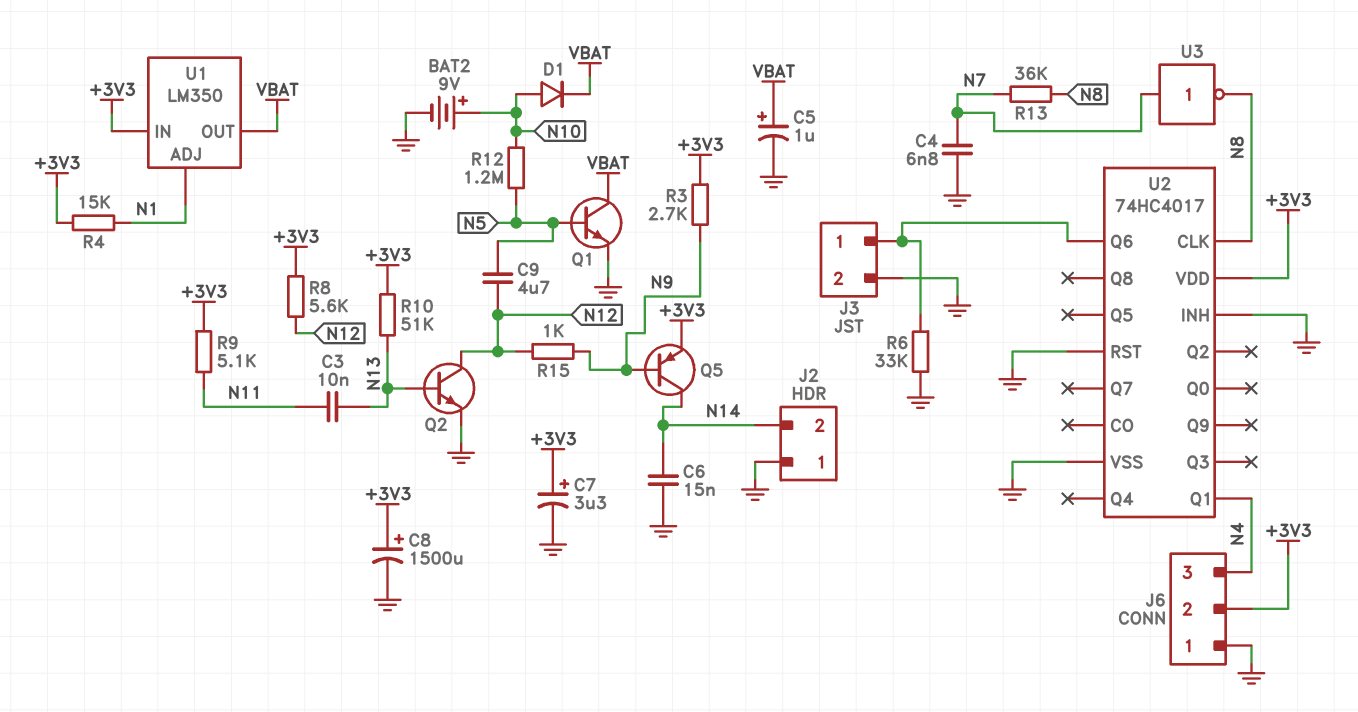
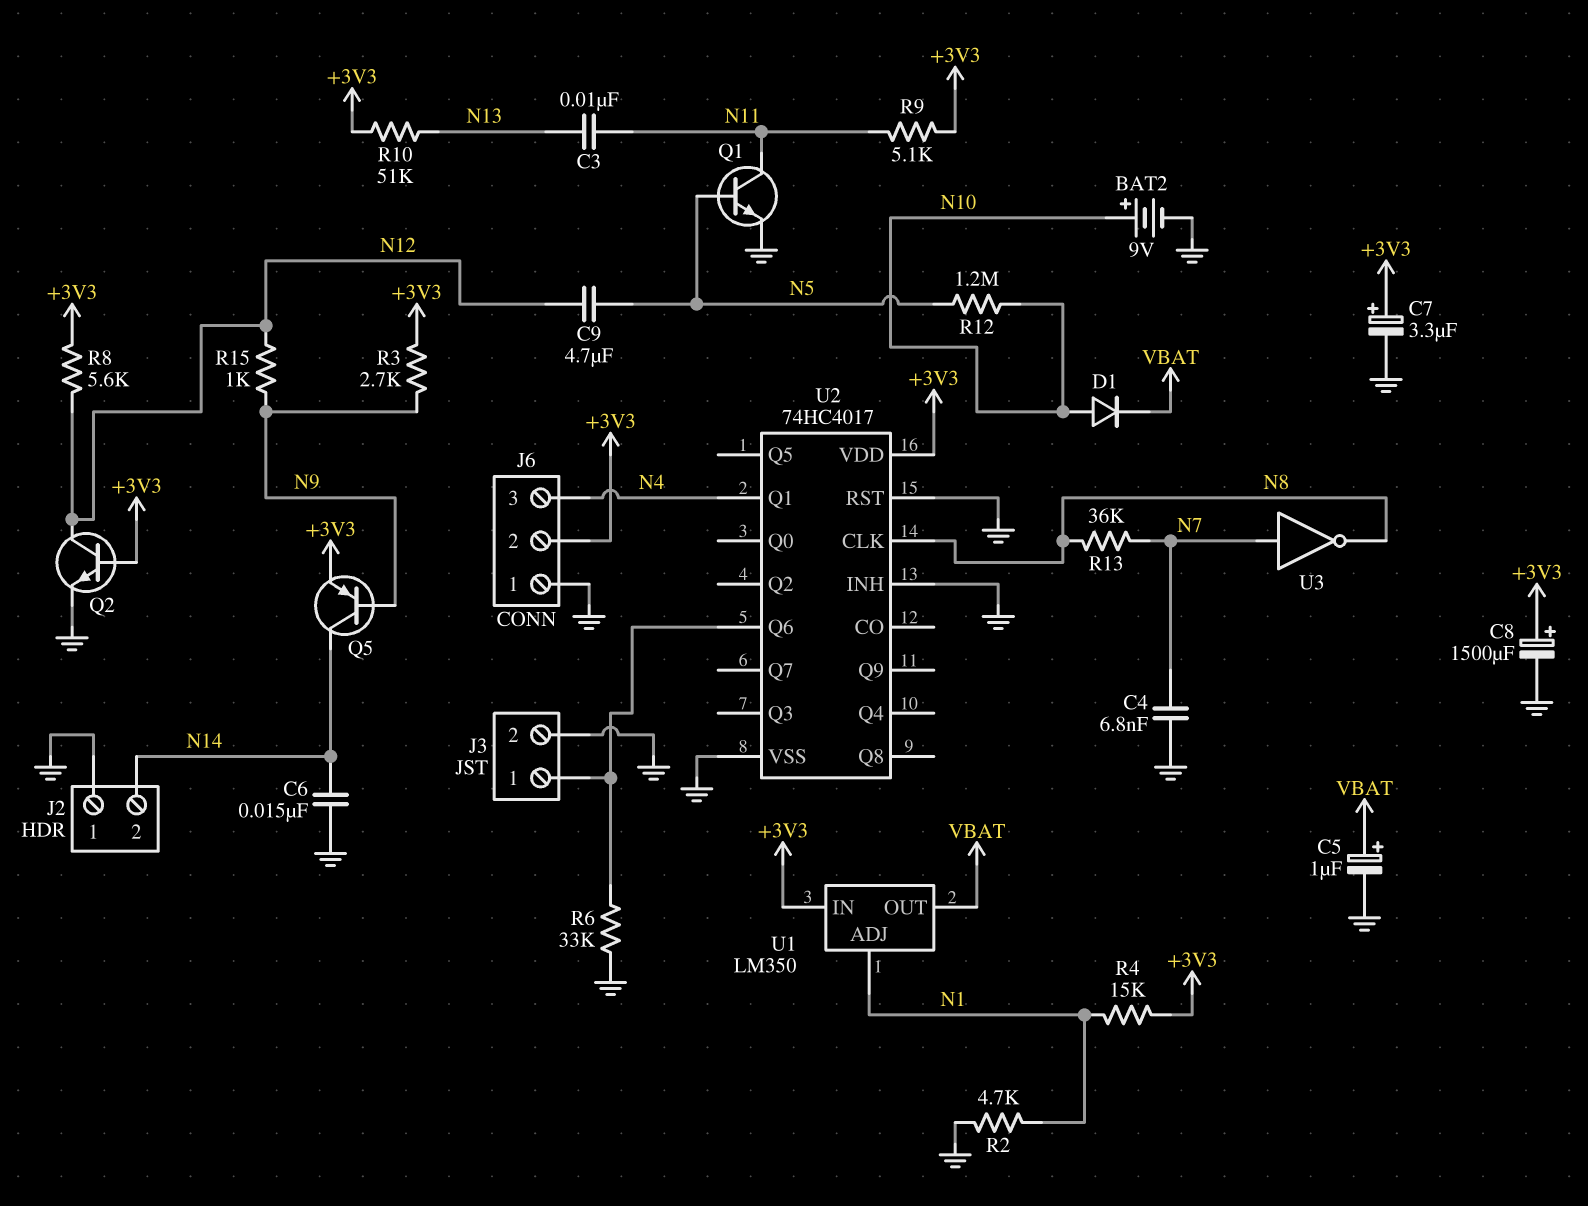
Q1: NPN (B N5, C VBAT, E GND) -> NPN (B N5, C N11, E GND)
Q2: NPN (B N13, C N12, E GND) -> NPN (B +3V3, C N12, E GND)
R2: none -> 4.7k (GND, N1)

